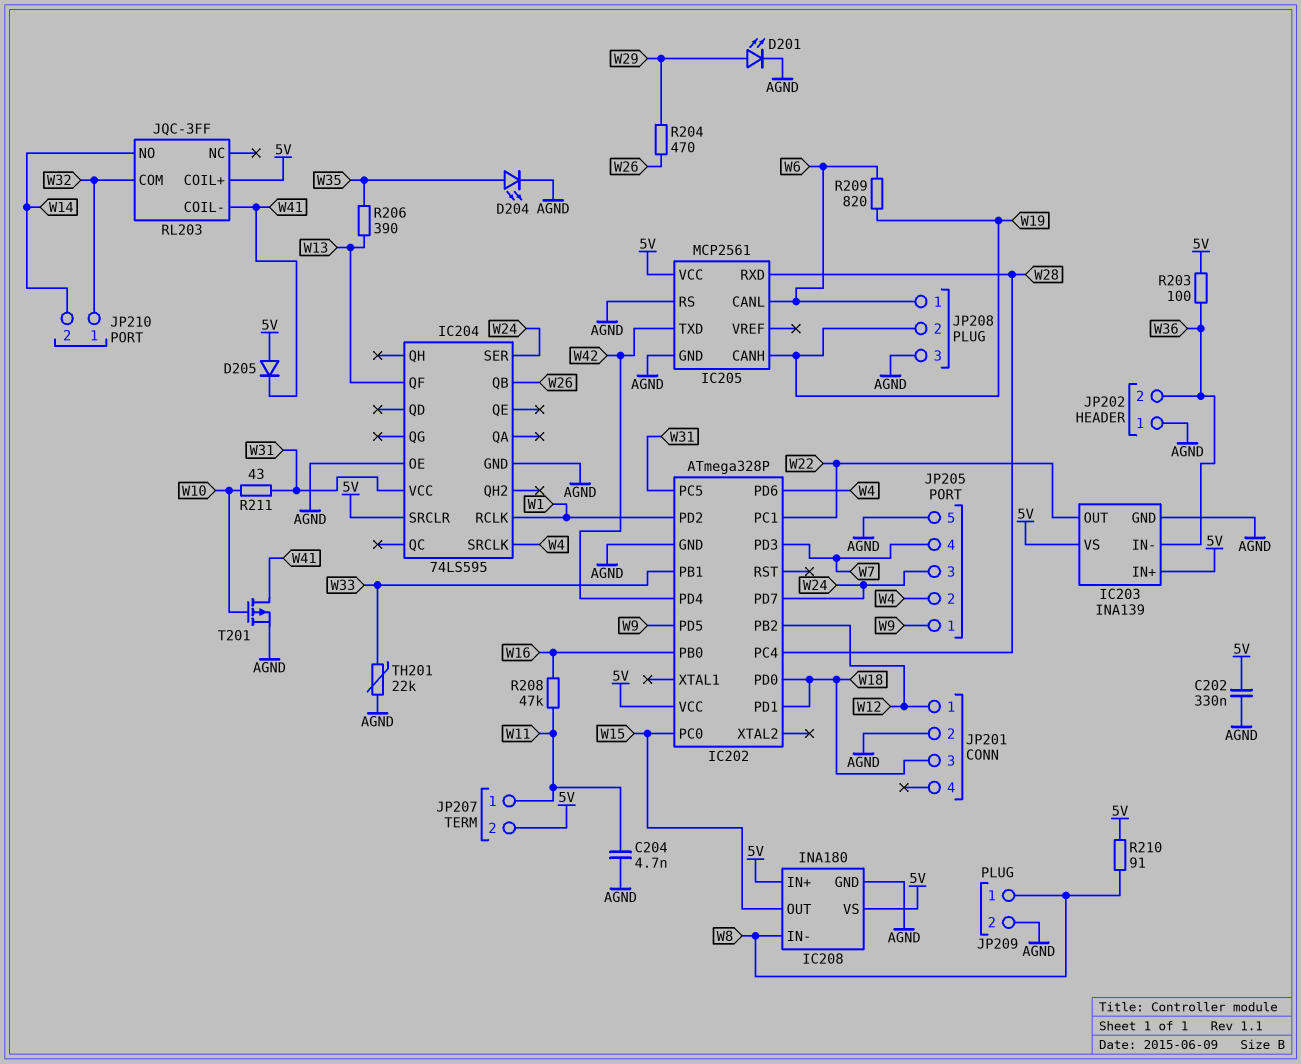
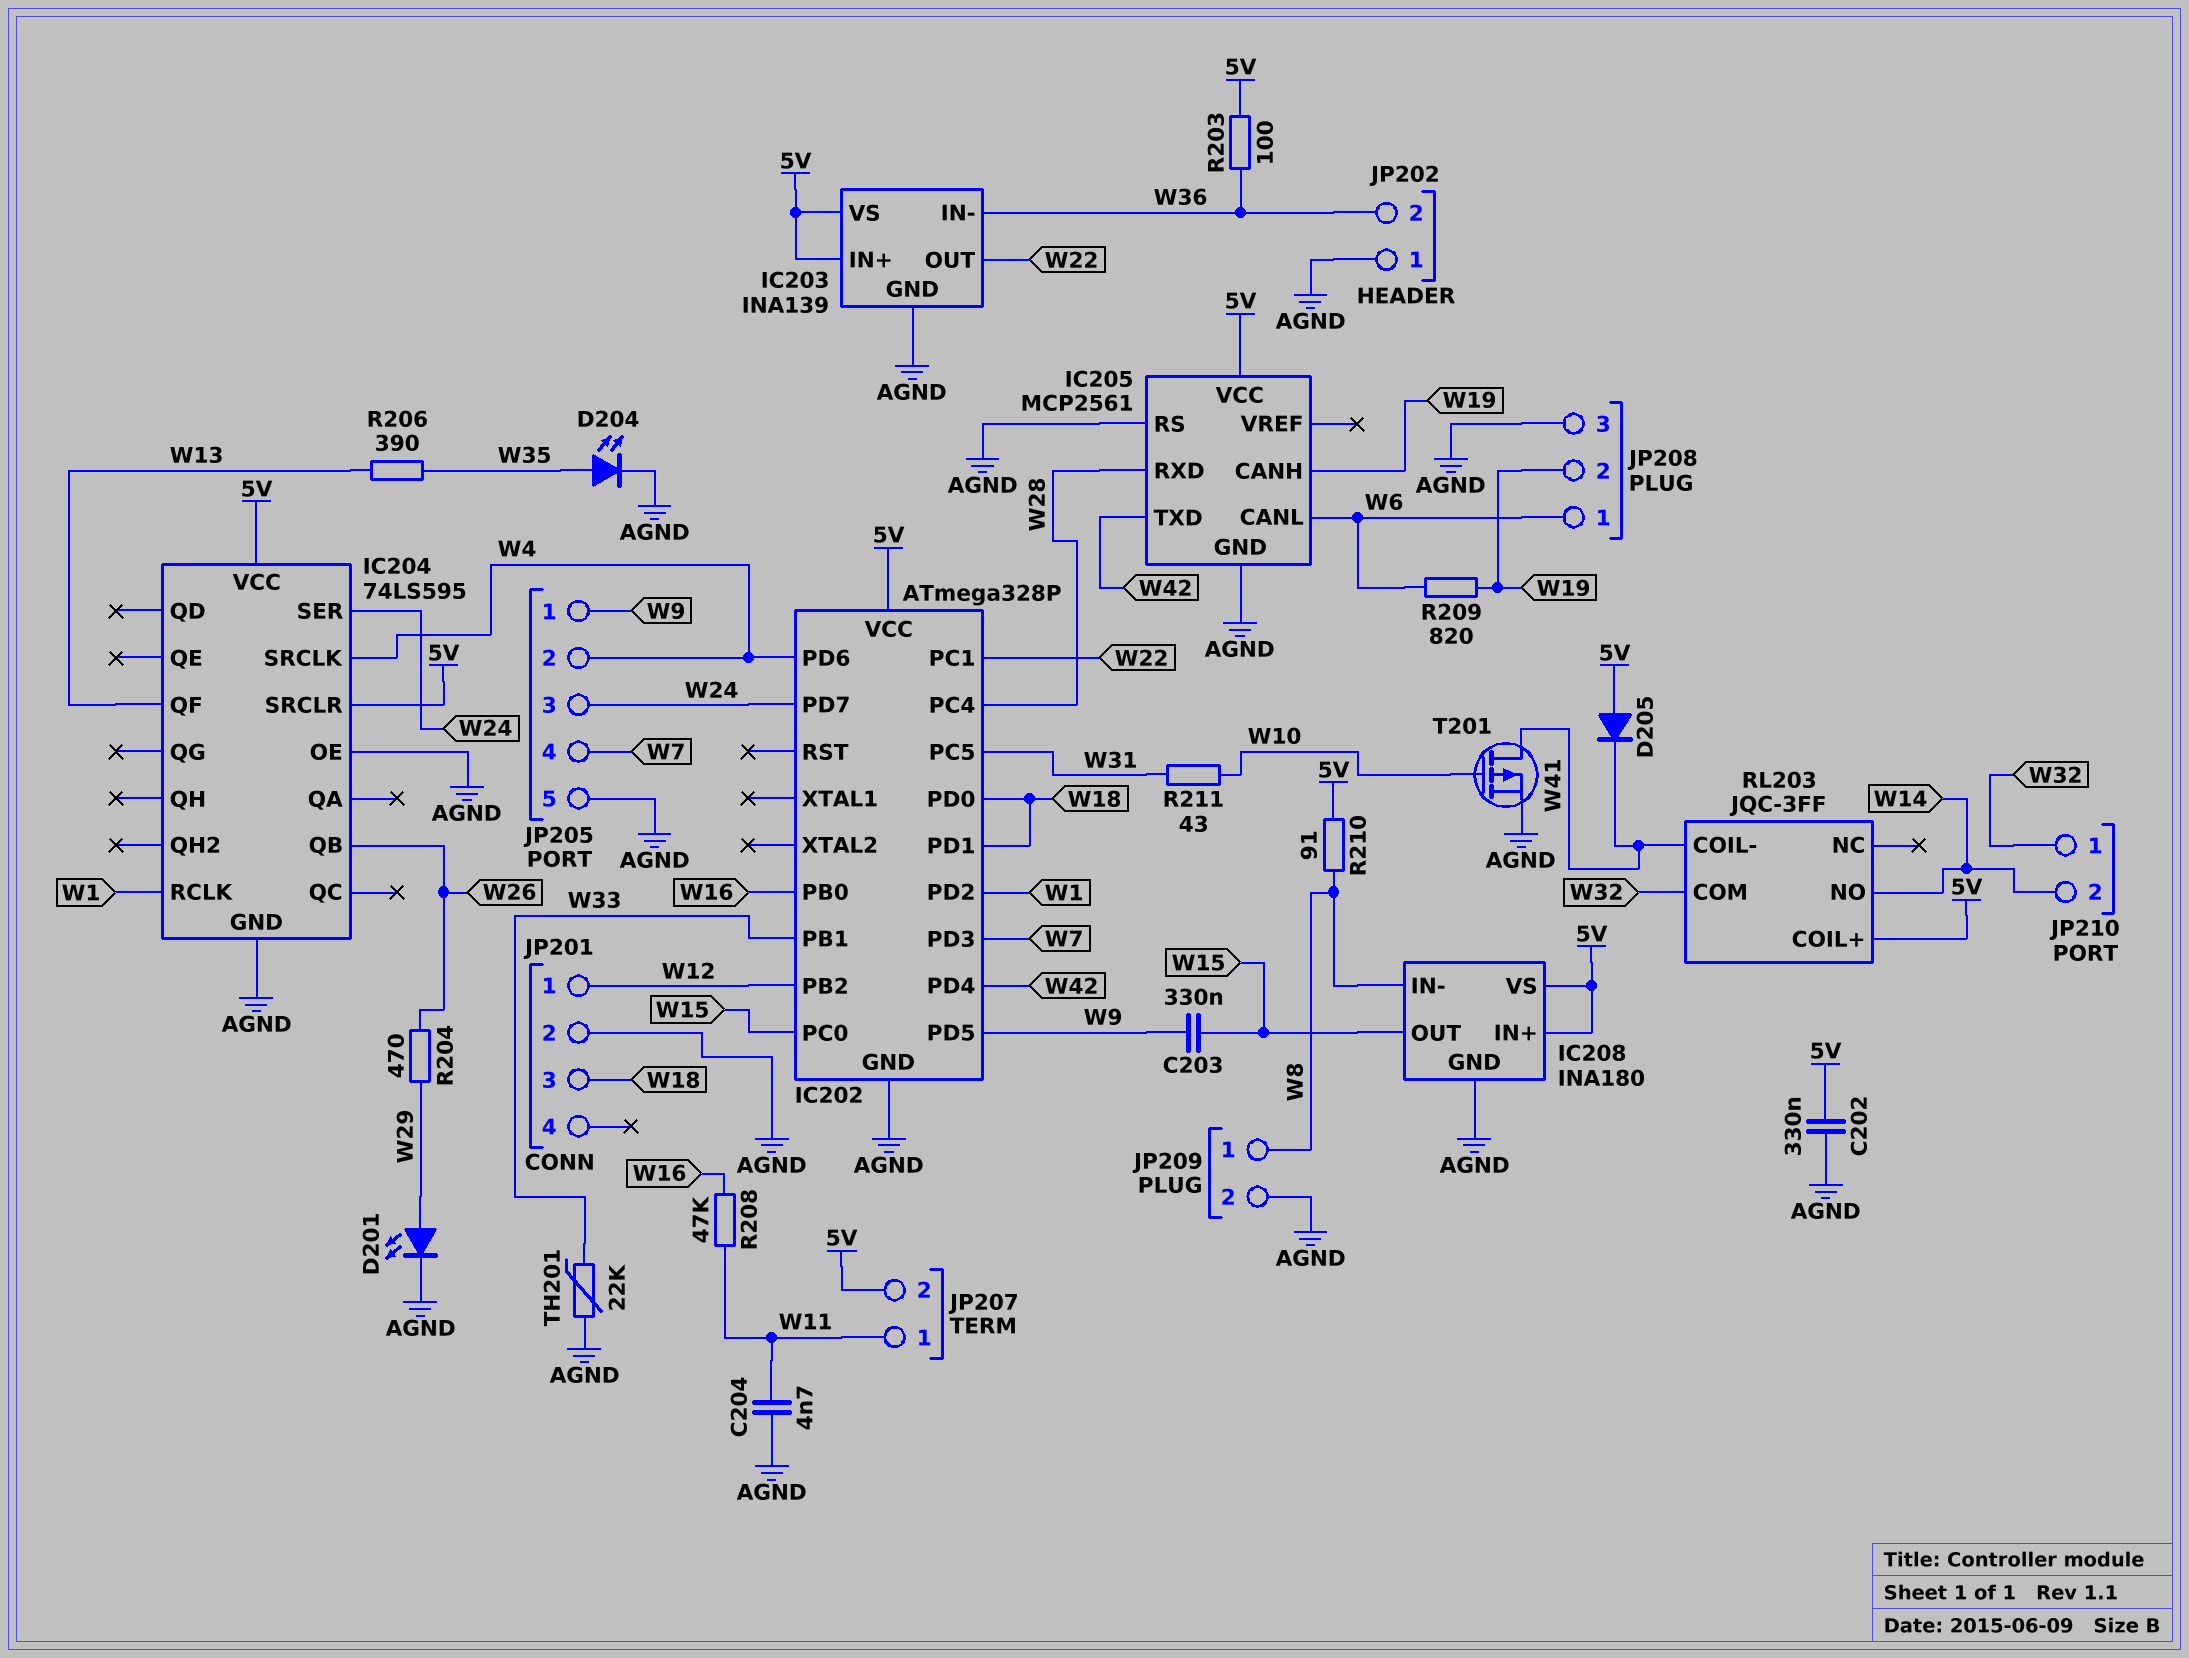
C203: none -> 330nF (W9, W15)
IC204 pin VCC: W31 -> 5V

